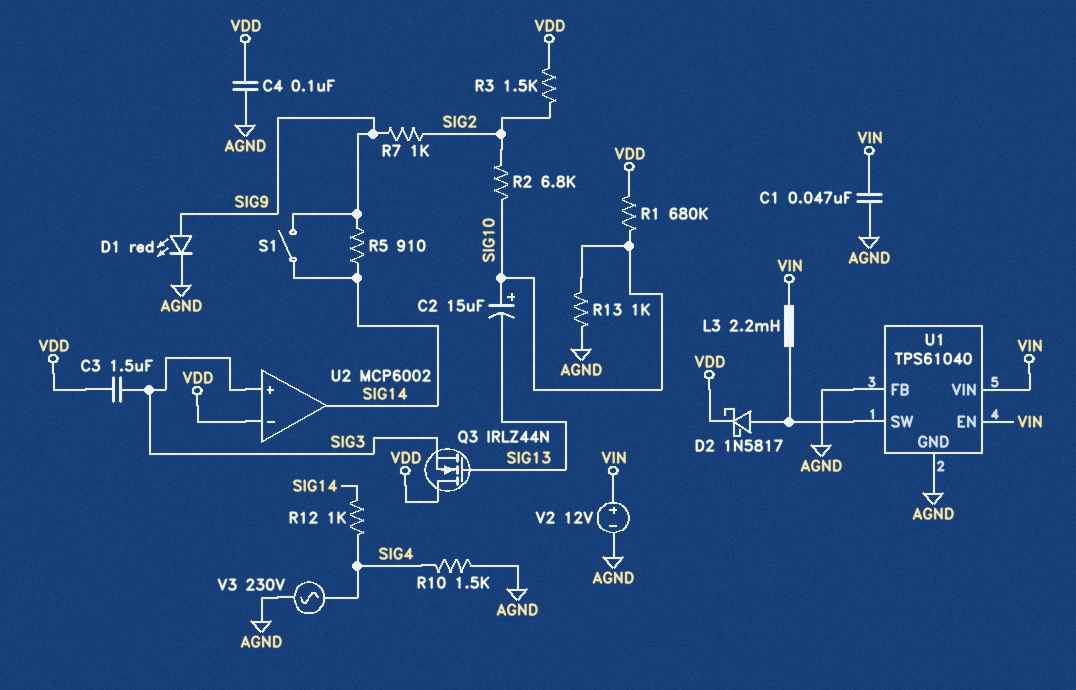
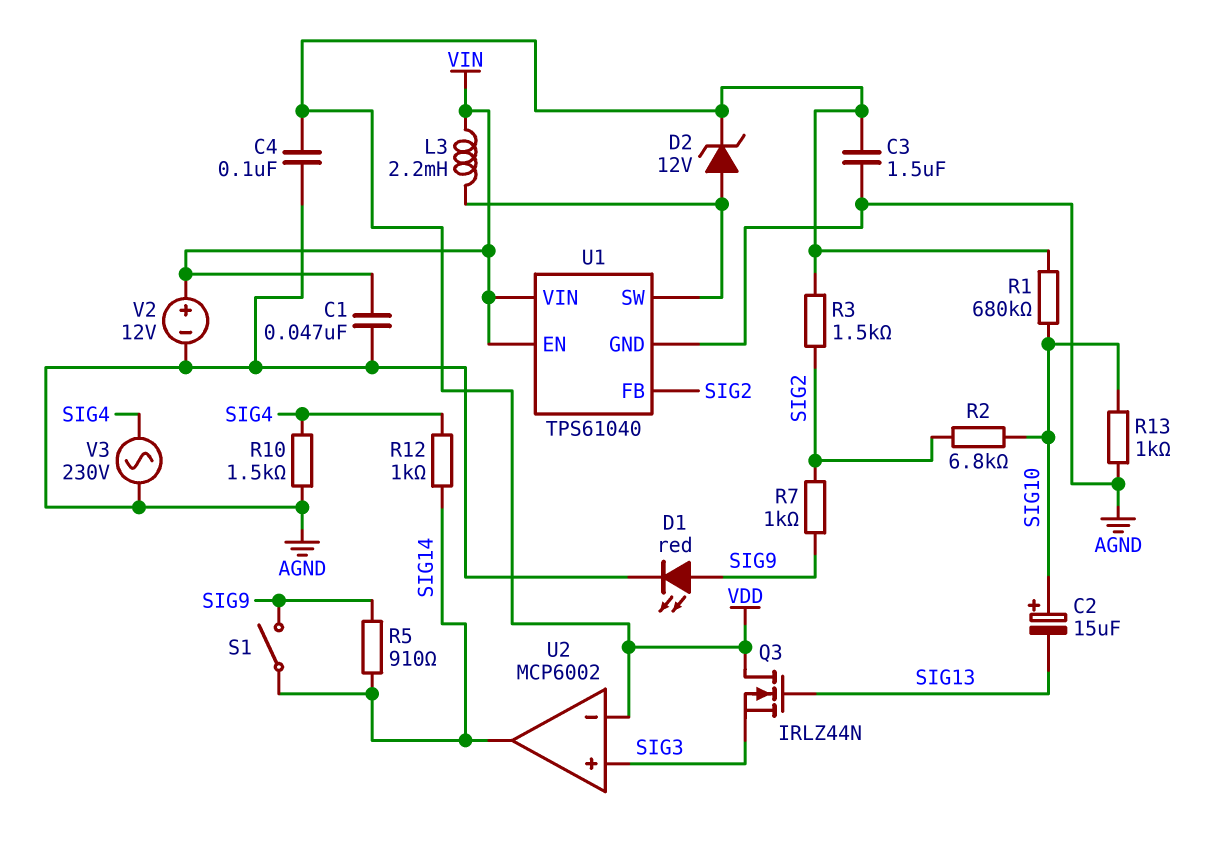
C3: 1.5uF (SIG3, VDD) -> 1.5uF (AGND, VDD)
D2: schottky 1N5817 (A U1/SW, K VDD) -> zener 12V (A U1/SW, K VDD)
U1 pin FB: AGND -> SIG2

